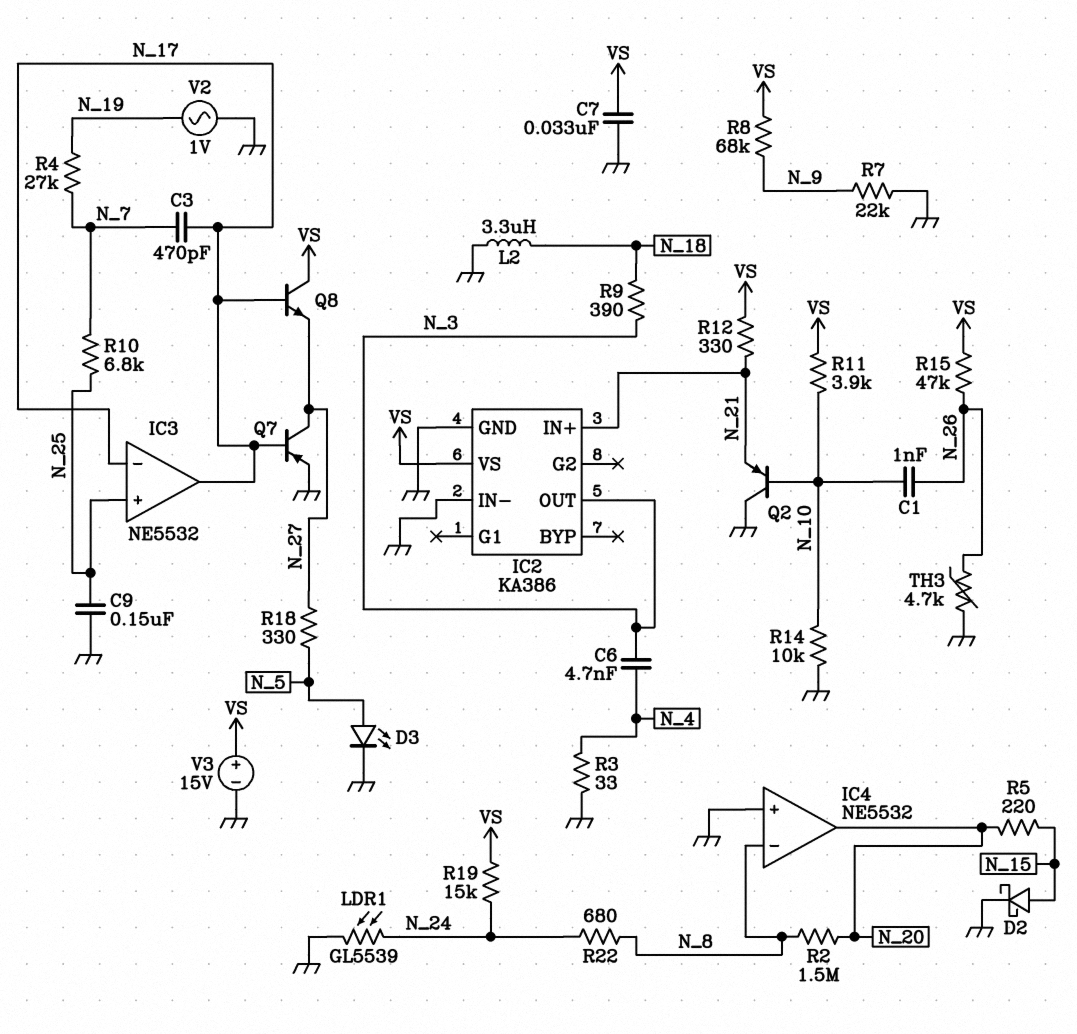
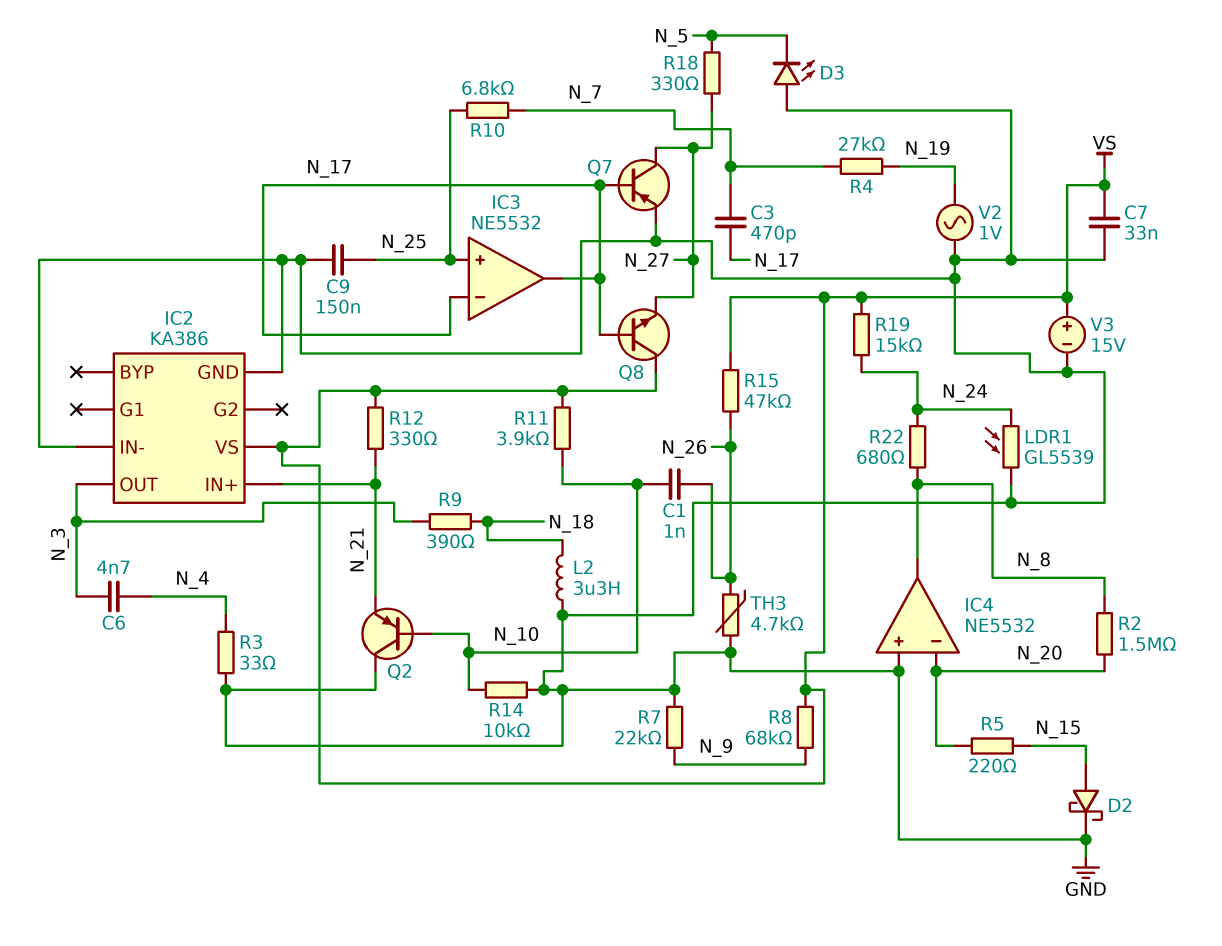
D3: LED (A N_5, K GND) -> LED (A GND, K N_5)
IC4 pin in-: N_8 -> N_20
IC4 pin out: N_20 -> N_8

